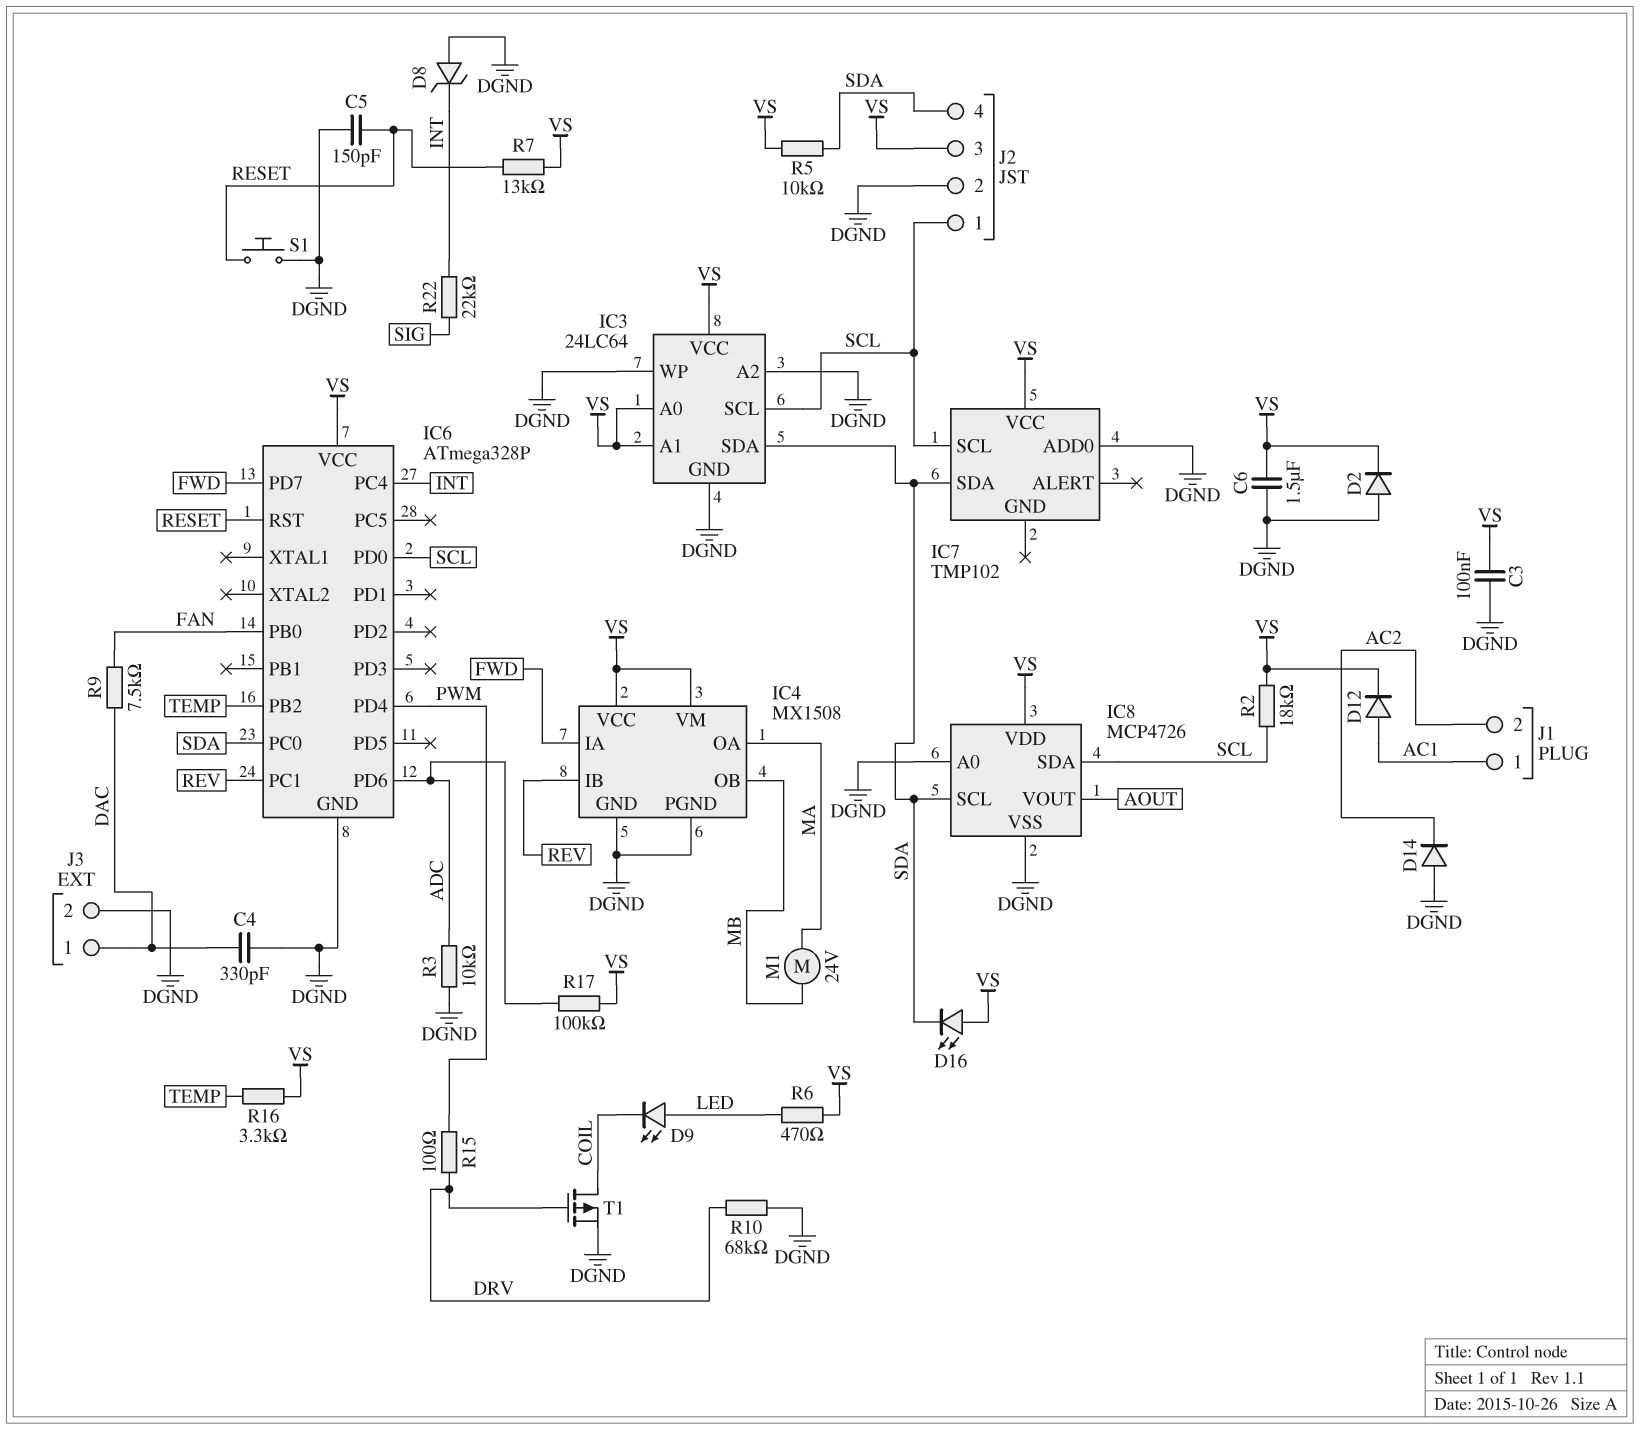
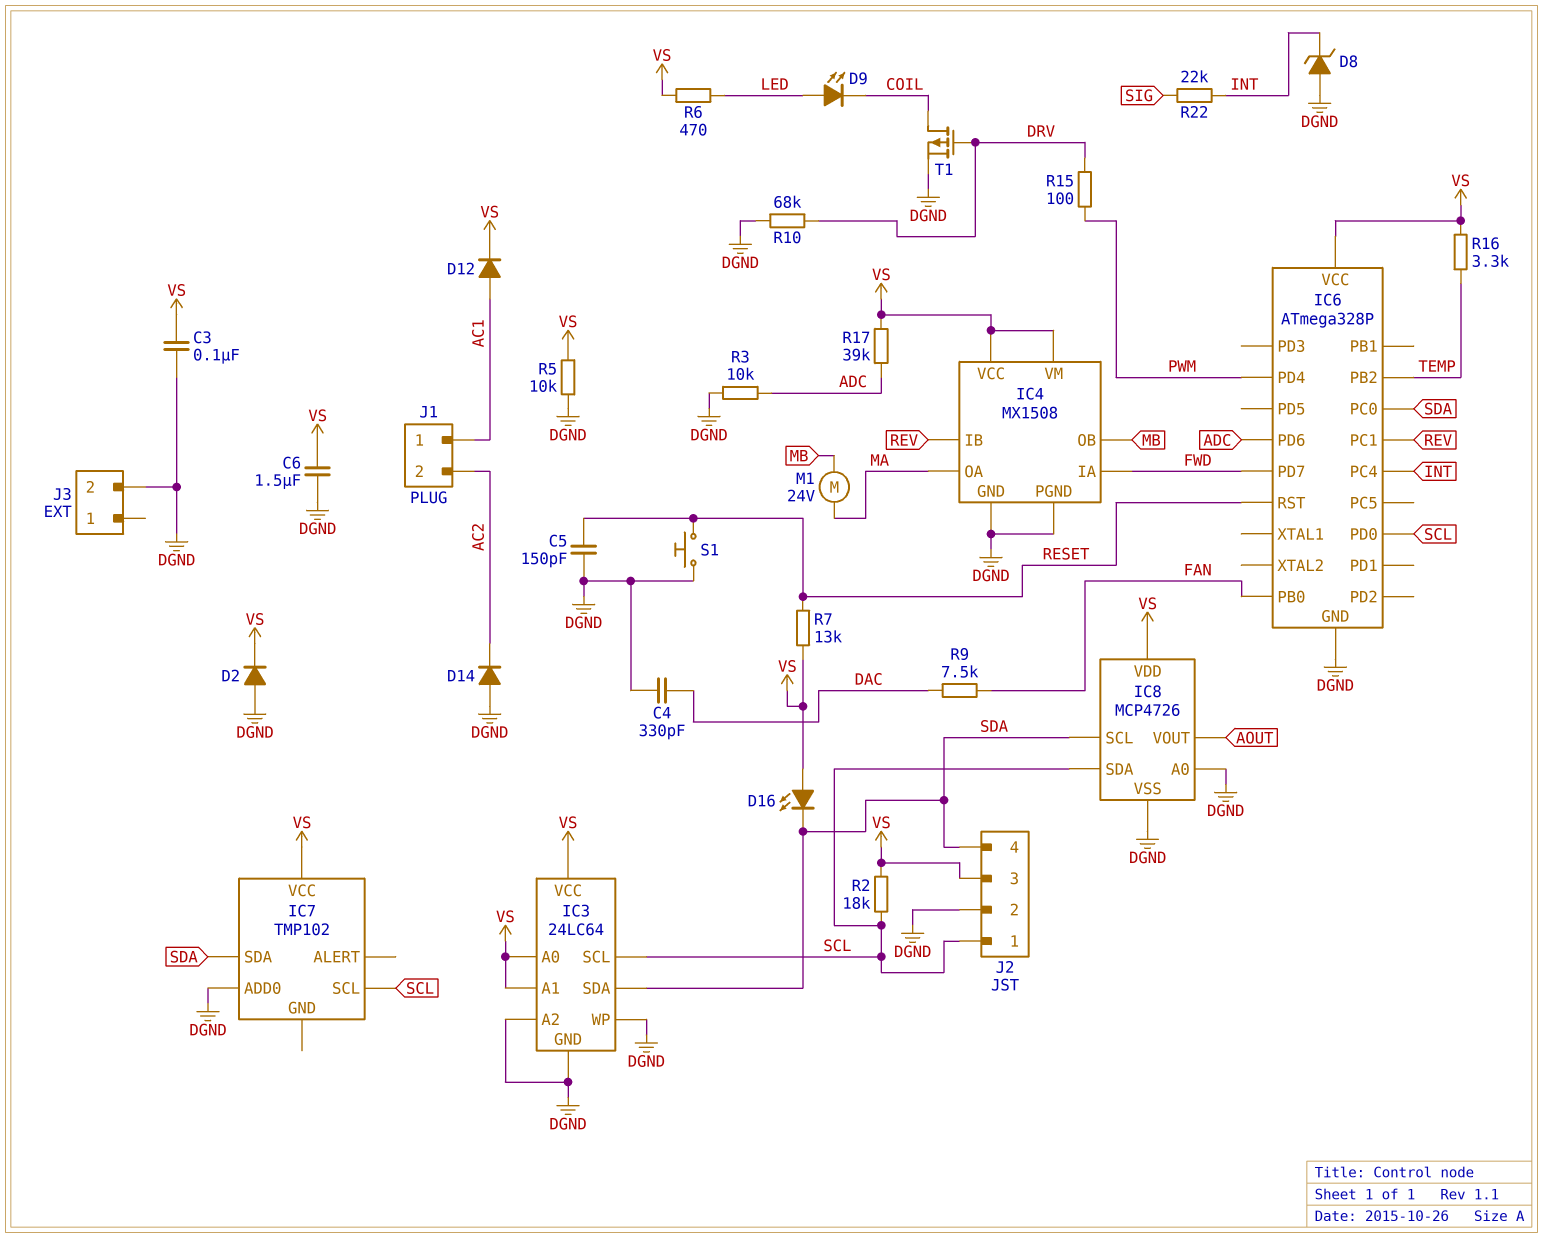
J3 pin 1: DAC -> none
R5: 10k (SDA, VS) -> 10k (DGND, VS)
R17: 100k (ADC, VS) -> 39k (ADC, VS)

